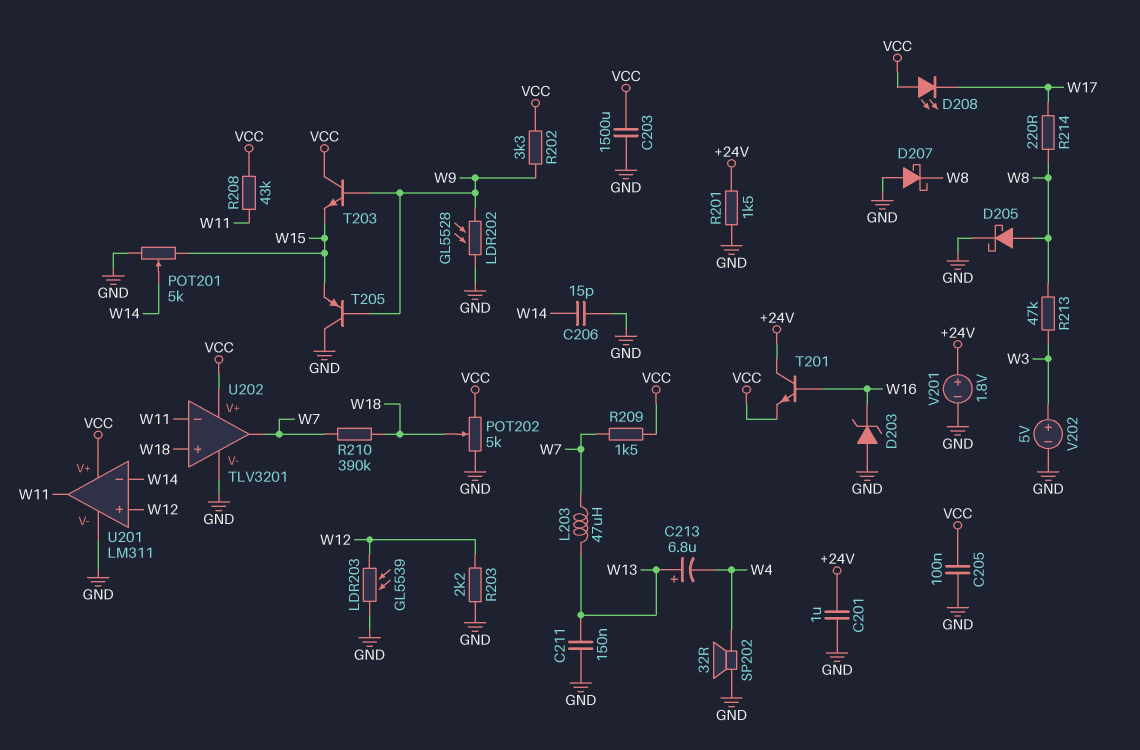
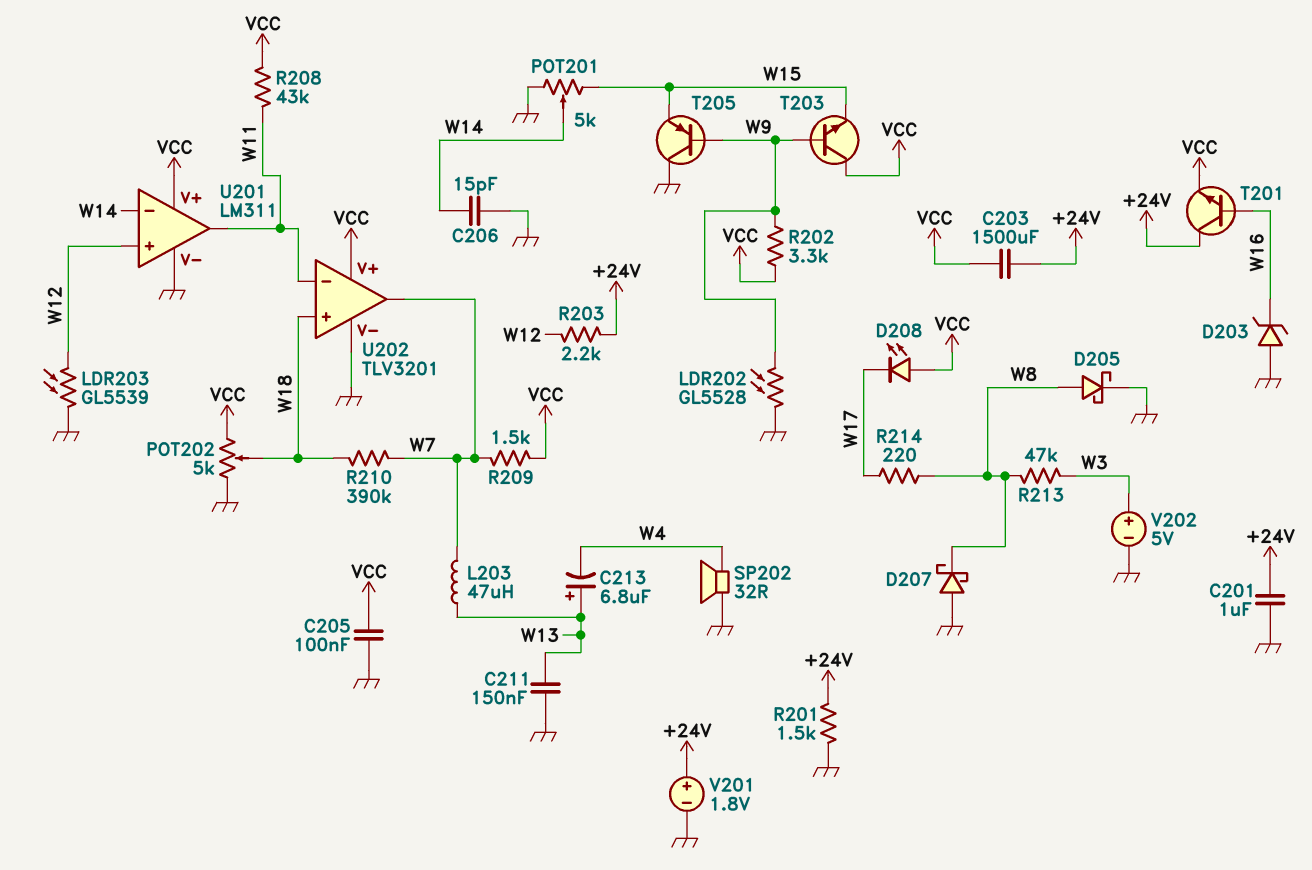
C203: 1500uF (GND, VCC) -> 1500uF (+24V, VCC)
R203: 2.2k (GND, W12) -> 2.2k (+24V, W12)

